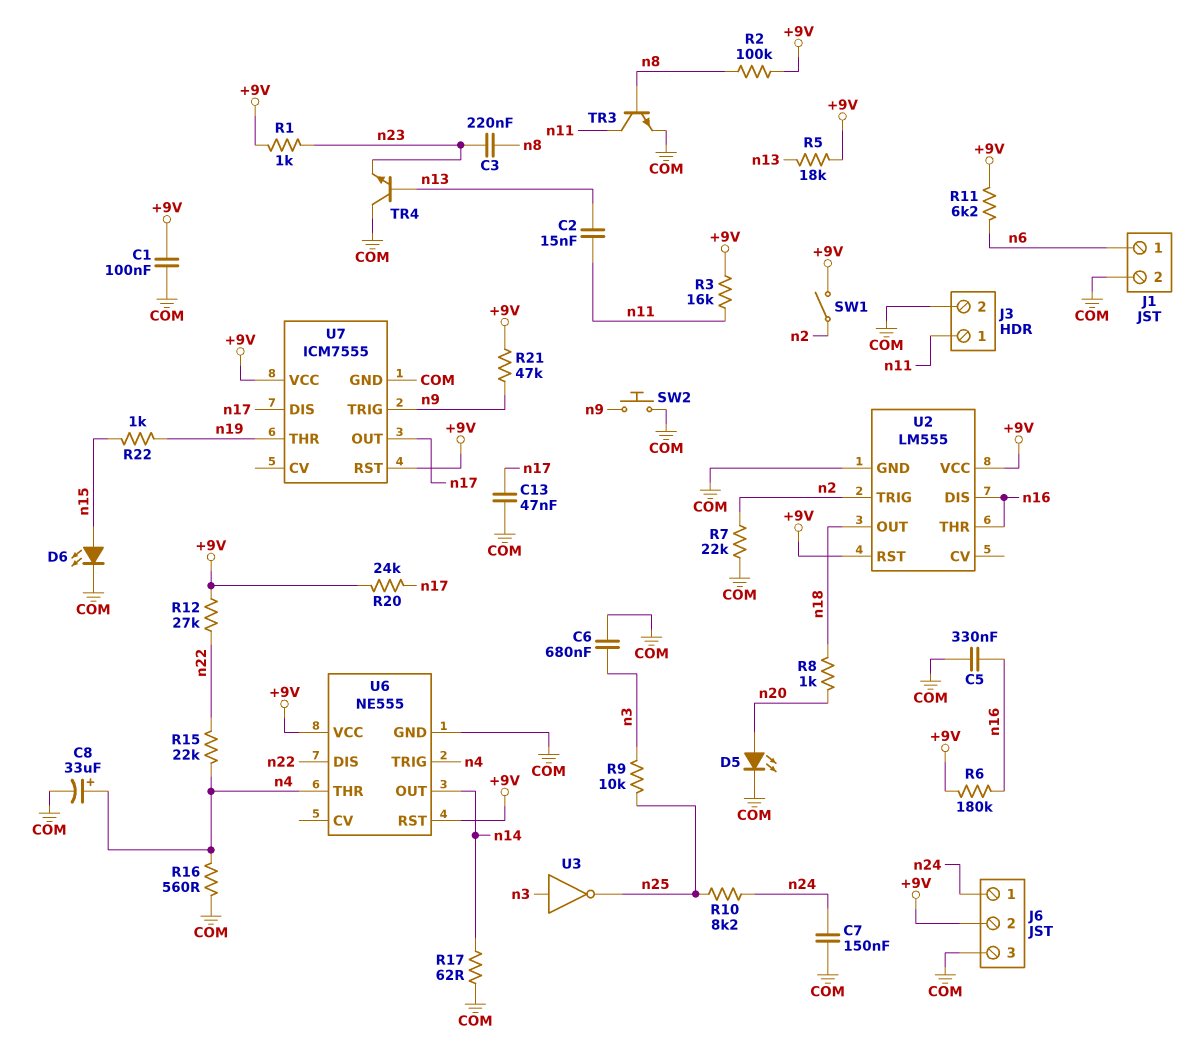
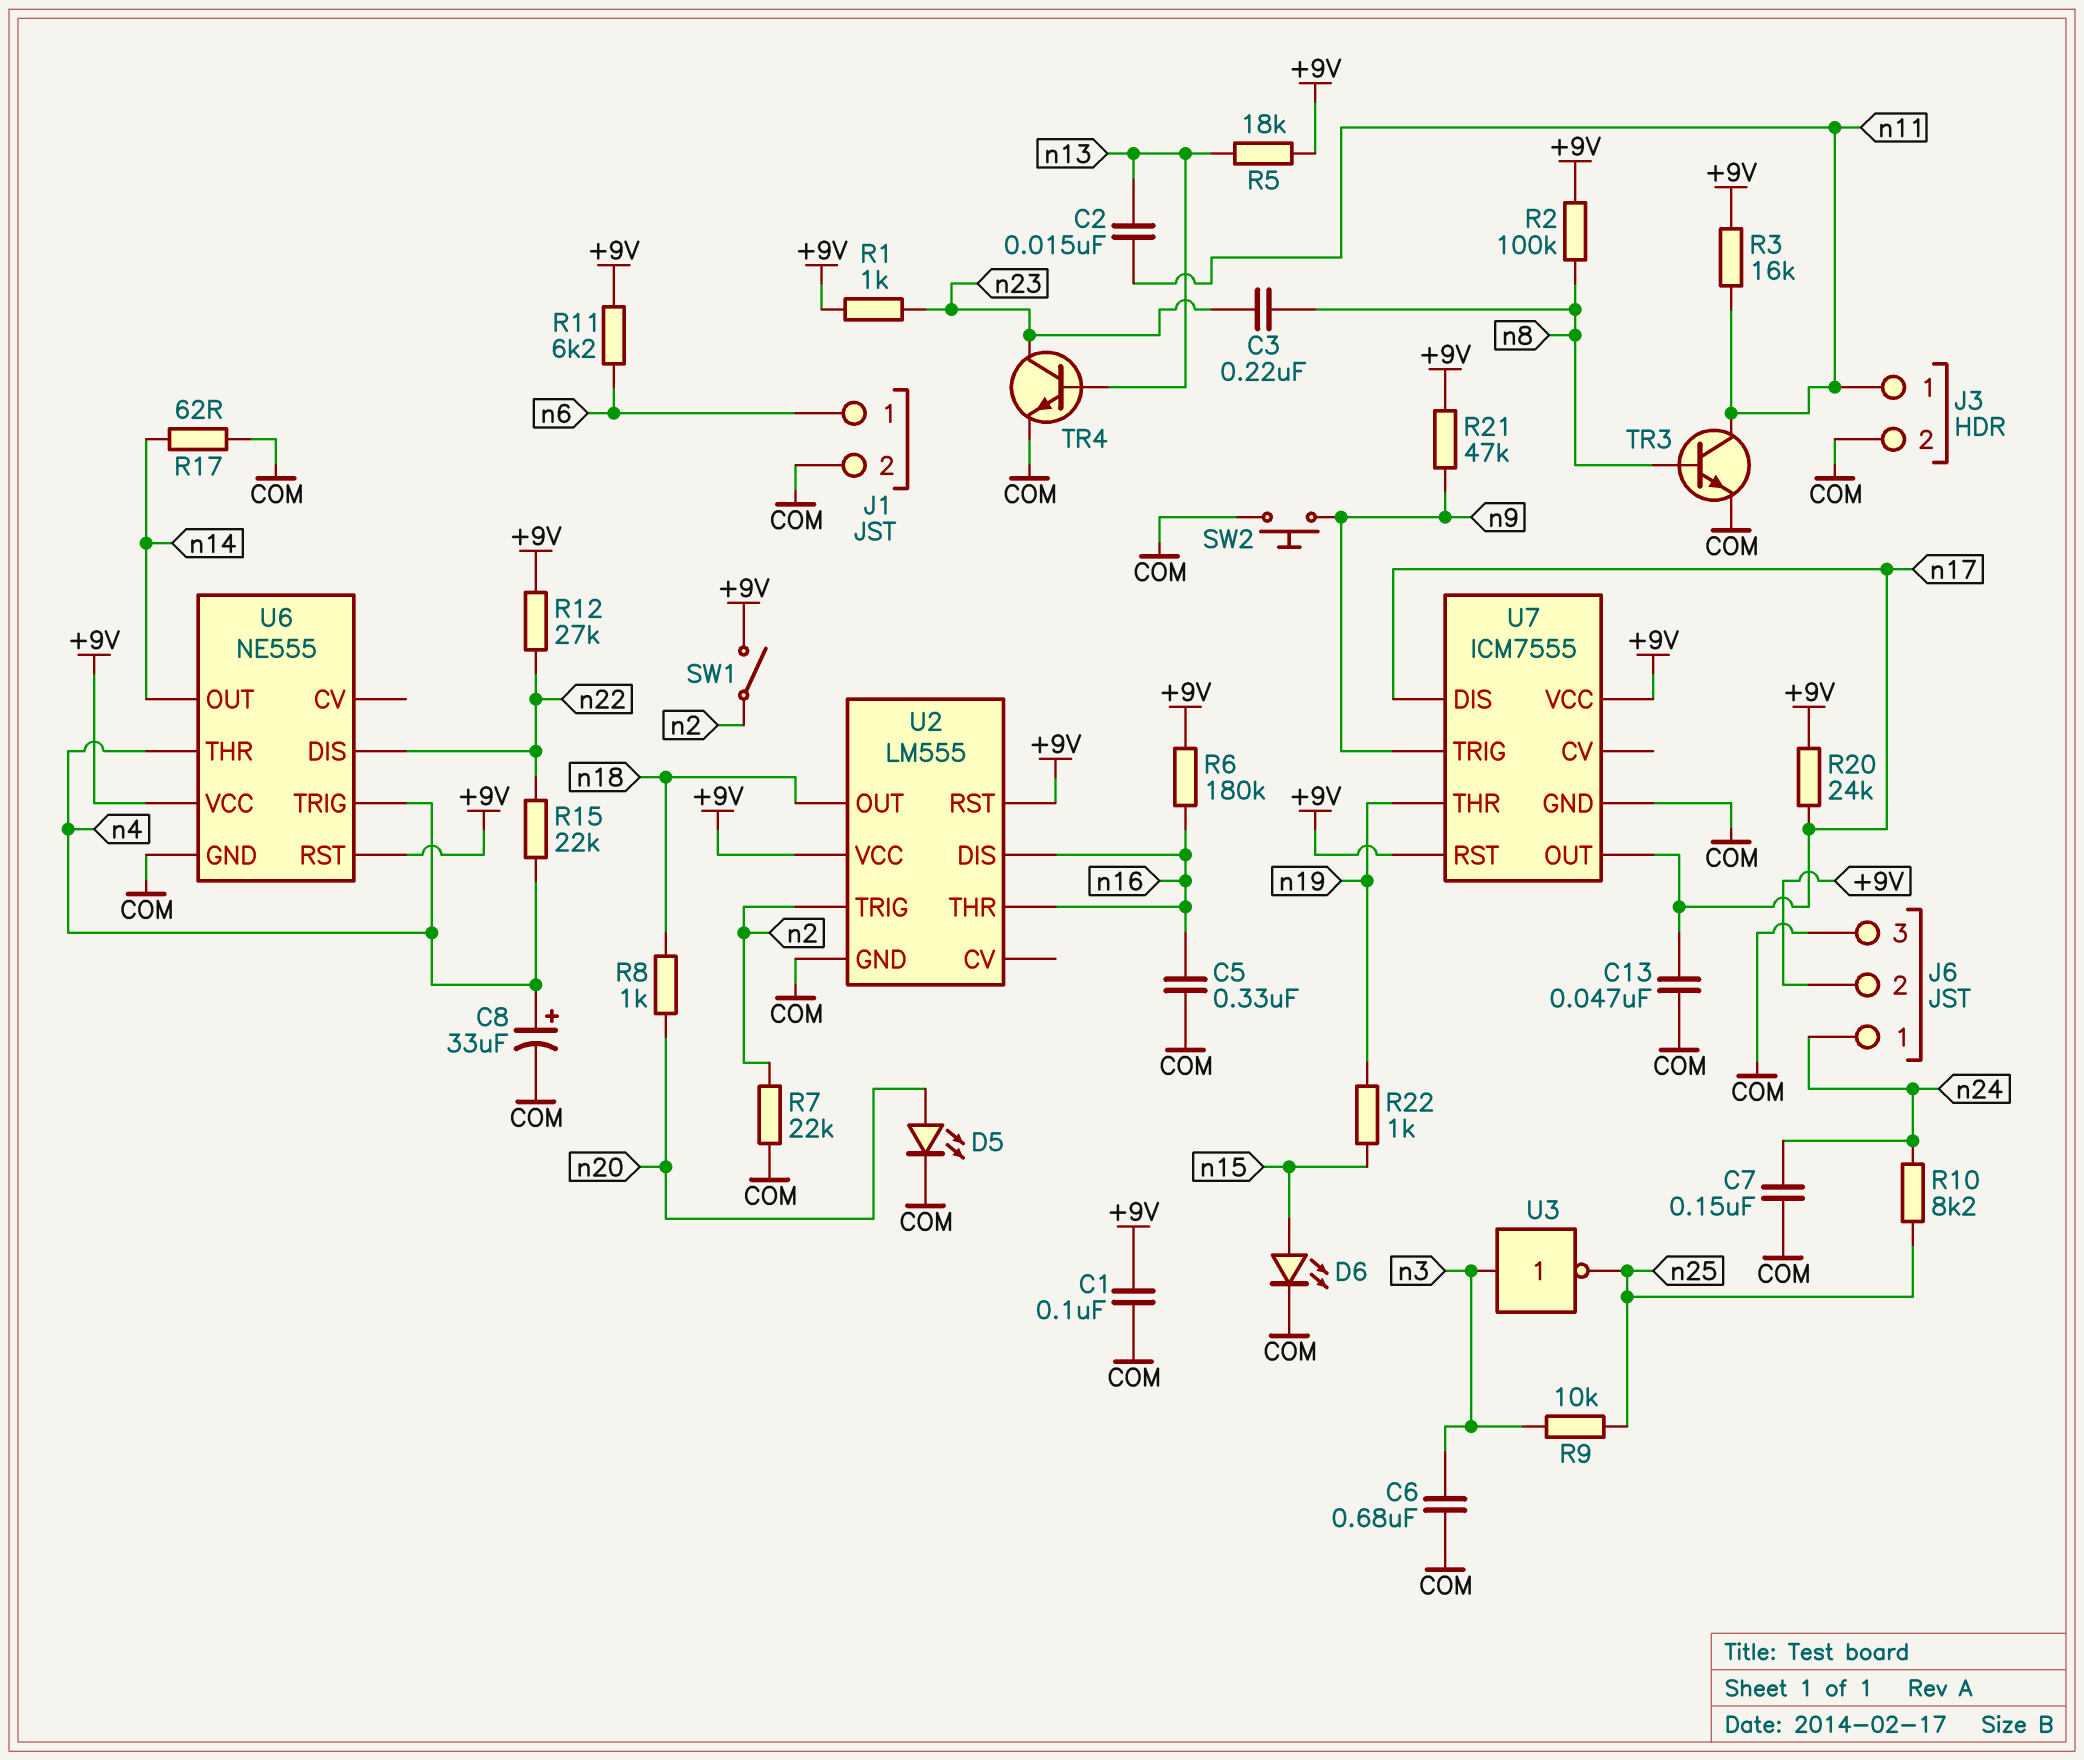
R16: 560 (COM, n4) -> none
TR4: NPN (B n13, C COM, E n23) -> NPN (B n13, C n23, E COM)

